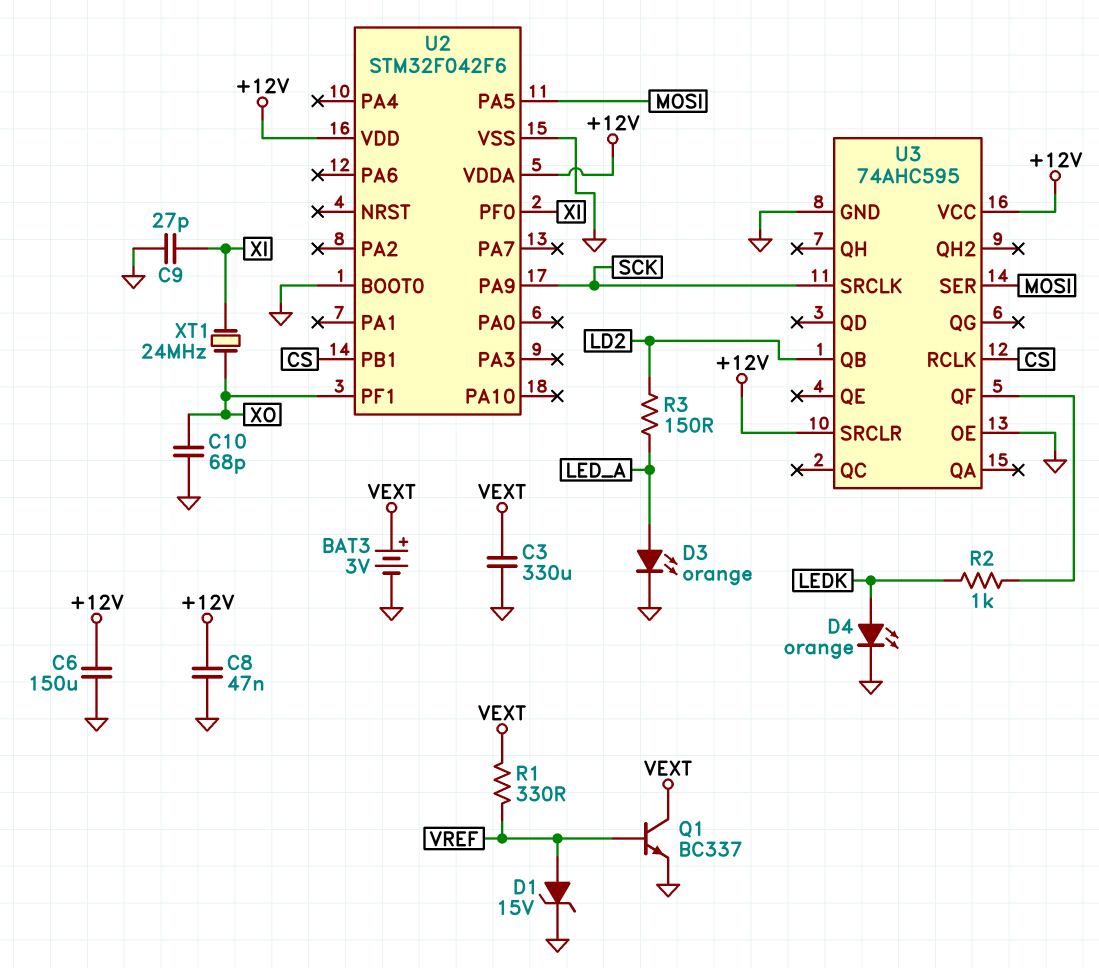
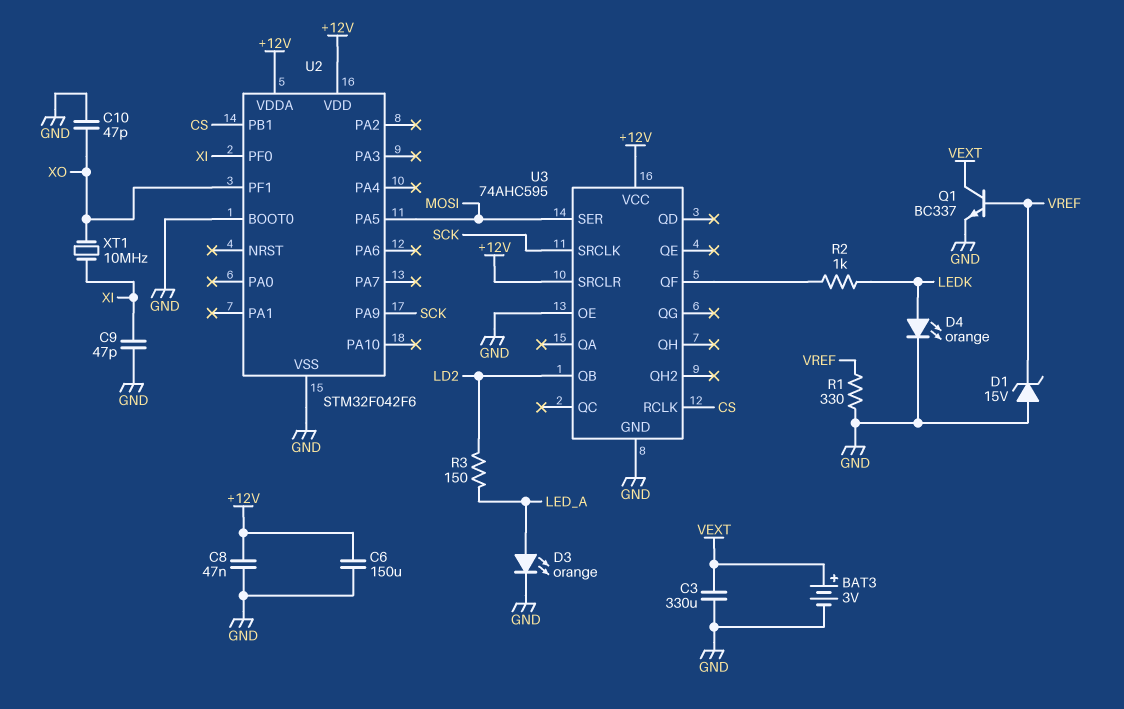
C9: 27pF (GND, XI) -> 47pF (GND, XI)
C10: 68pF (GND, XO) -> 47pF (GND, XO)
D1: zener 15V (A VREF, K GND) -> zener 15V (A GND, K VREF)
R1: 330 (VEXT, VREF) -> 330 (GND, VREF)
XT1: 24MHz (XI, XO) -> 10MHz (XI, XO)

